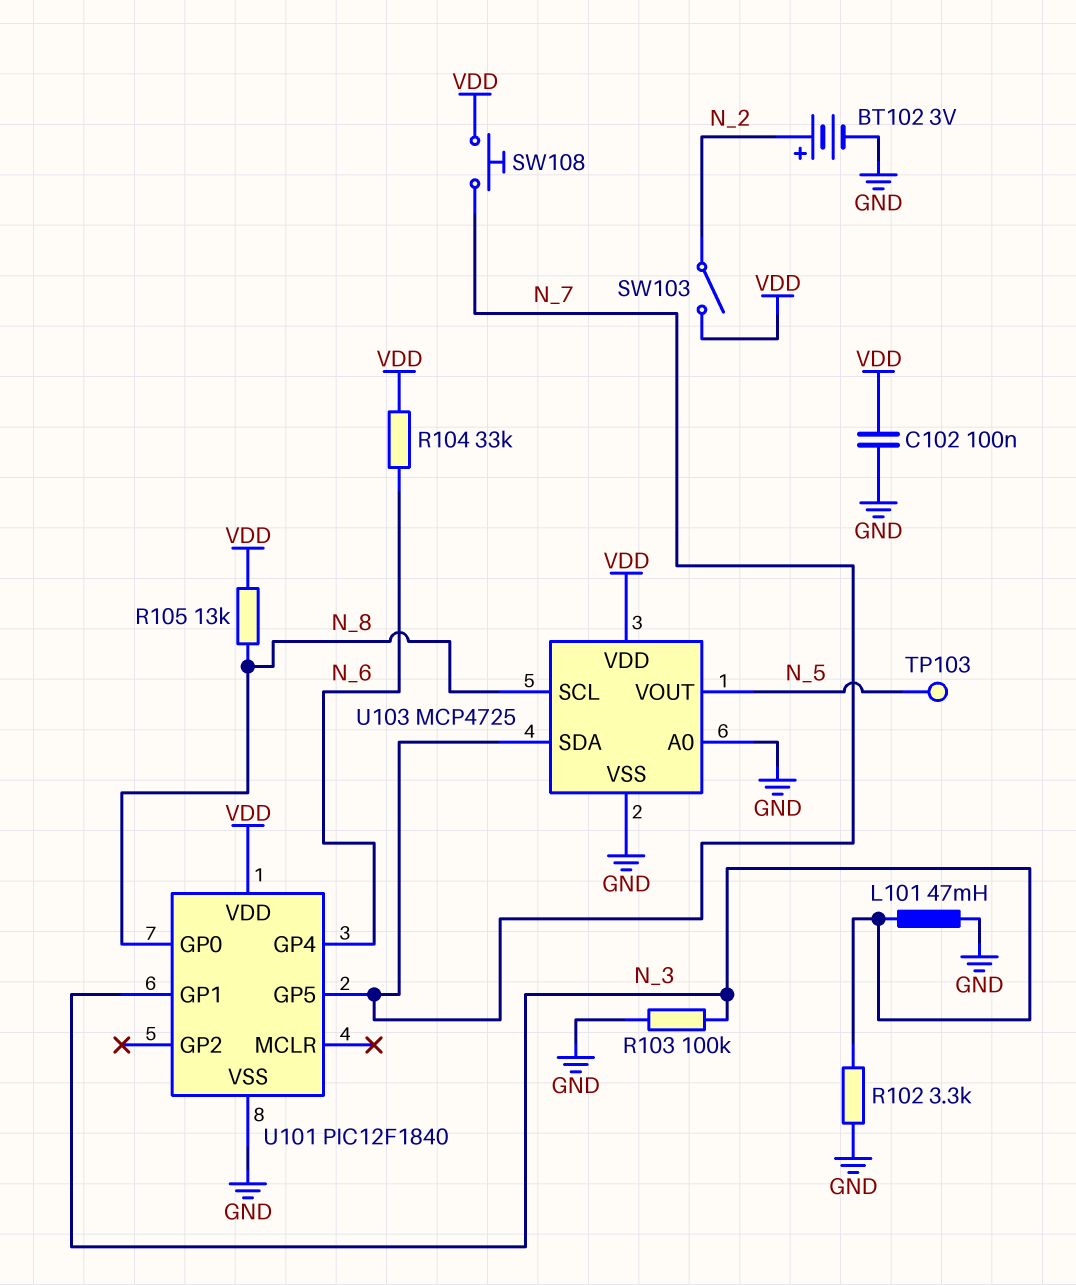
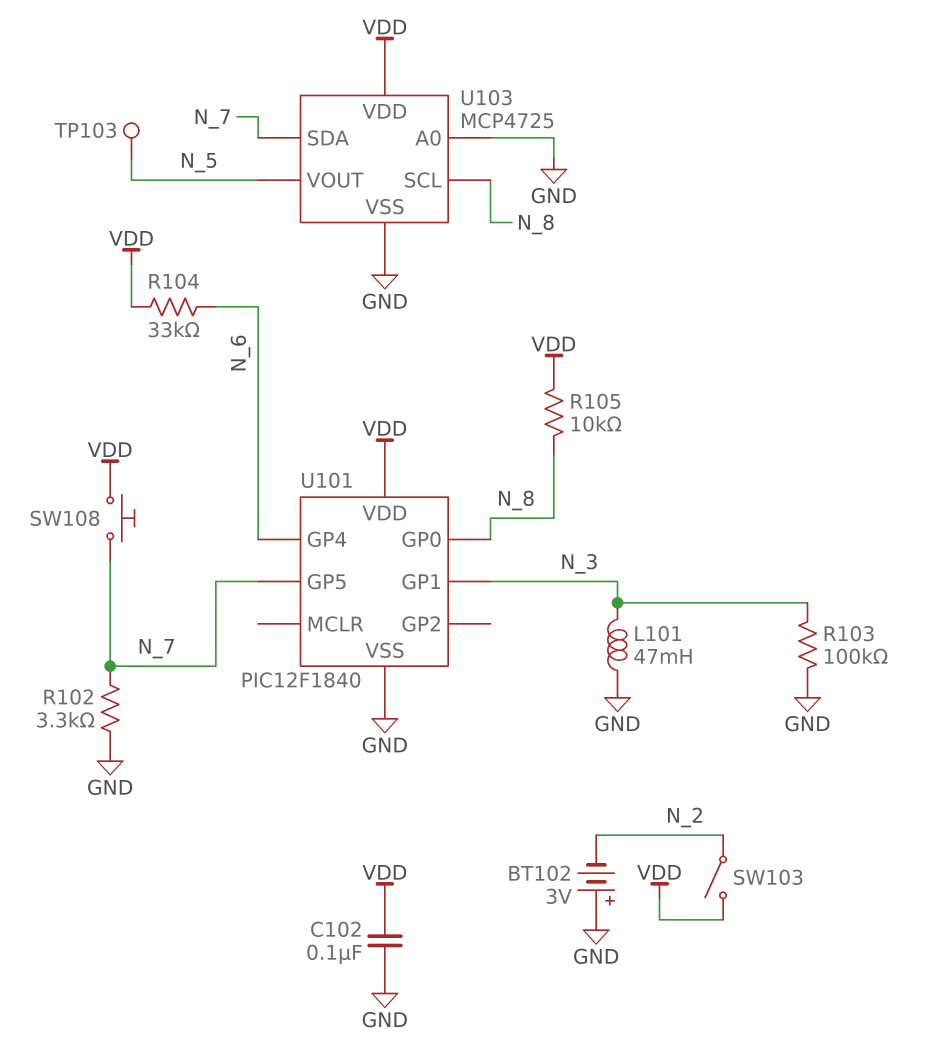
BT102: 3V (plus N_2, minus GND) -> 3V (plus GND, minus N_2)
R102: 3.3k (GND, N_3) -> 3.3k (GND, N_7)
R105: 13k (N_8, VDD) -> 10k (N_8, VDD)

